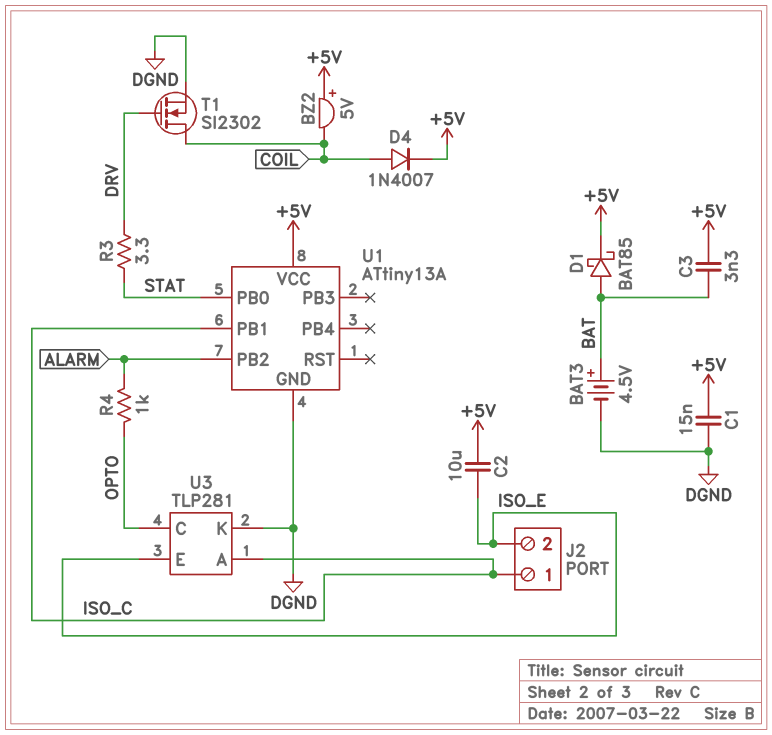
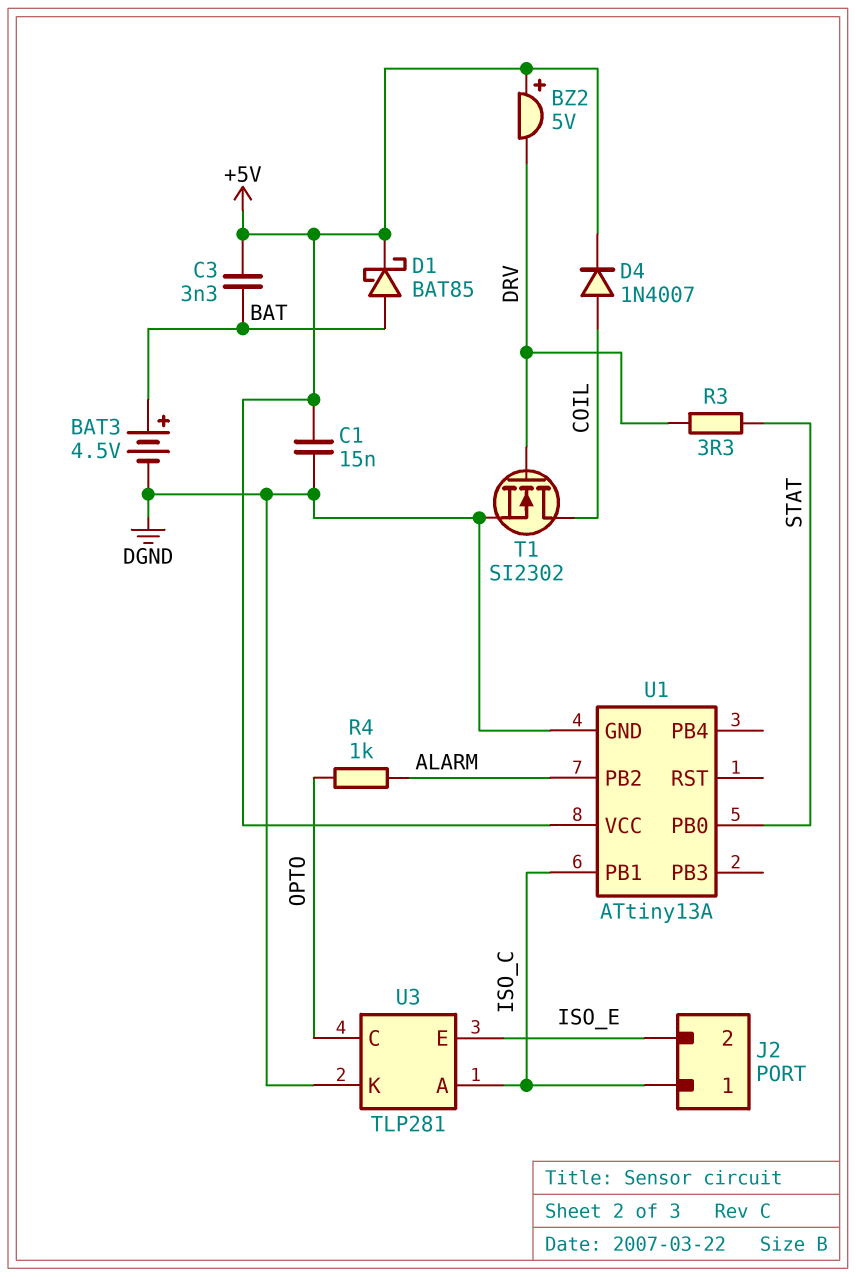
BZ2: buzzer 5V (plus +5V, minus COIL) -> buzzer 5V (plus +5V, minus DRV)
C2: 10uF (+5V, ISO_E) -> none

